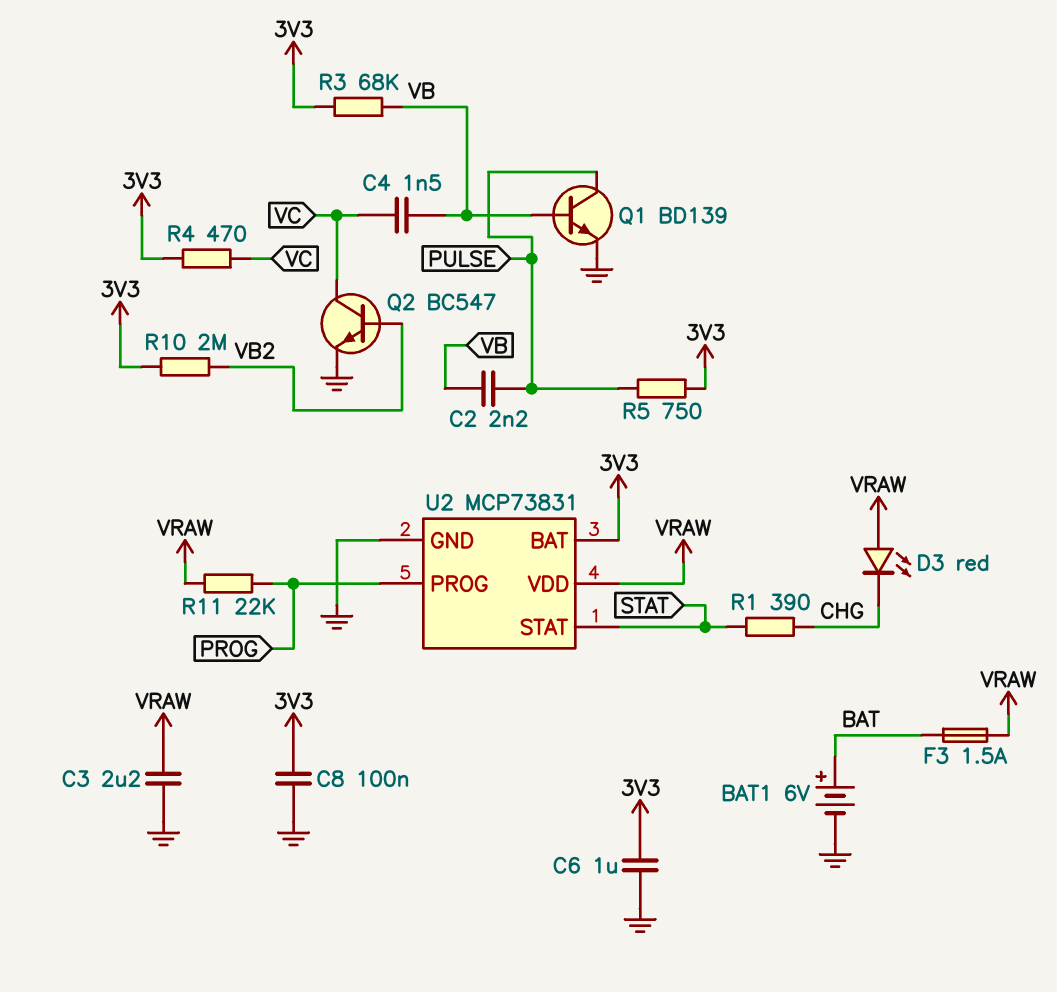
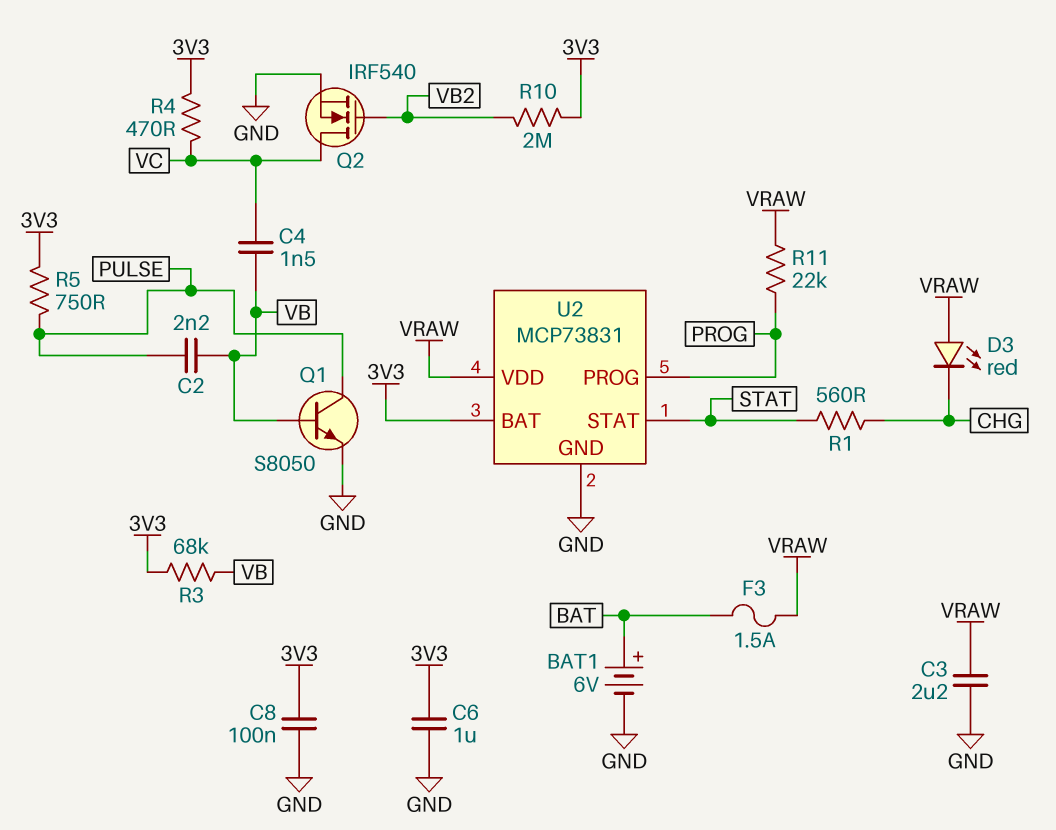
Q1: NPN BD139 (B VB, C PULSE, E GND) -> NPN S8050 (B VB, C PULSE, E GND)
Q2: NPN BC547 (B VB2, C VC, E GND) -> NMOS IRF540 (G VB2, D VC, S GND)
R1: 390 (CHG, STAT) -> 560 (CHG, STAT)

